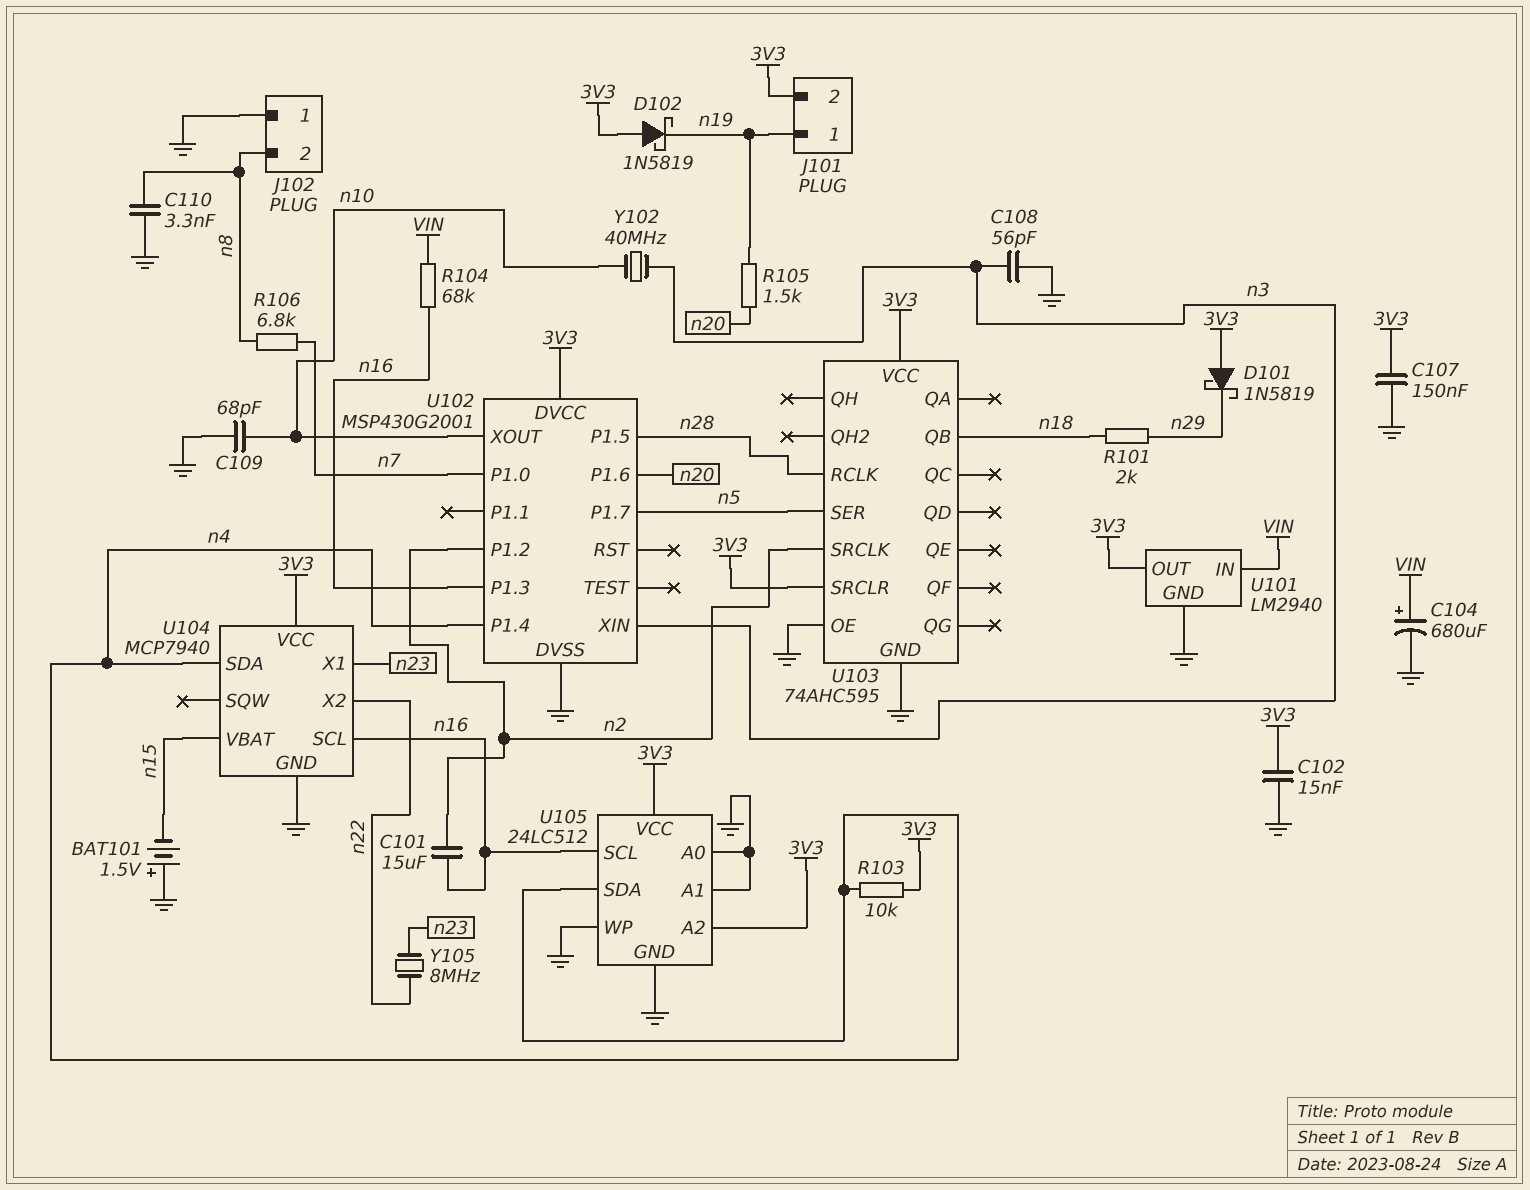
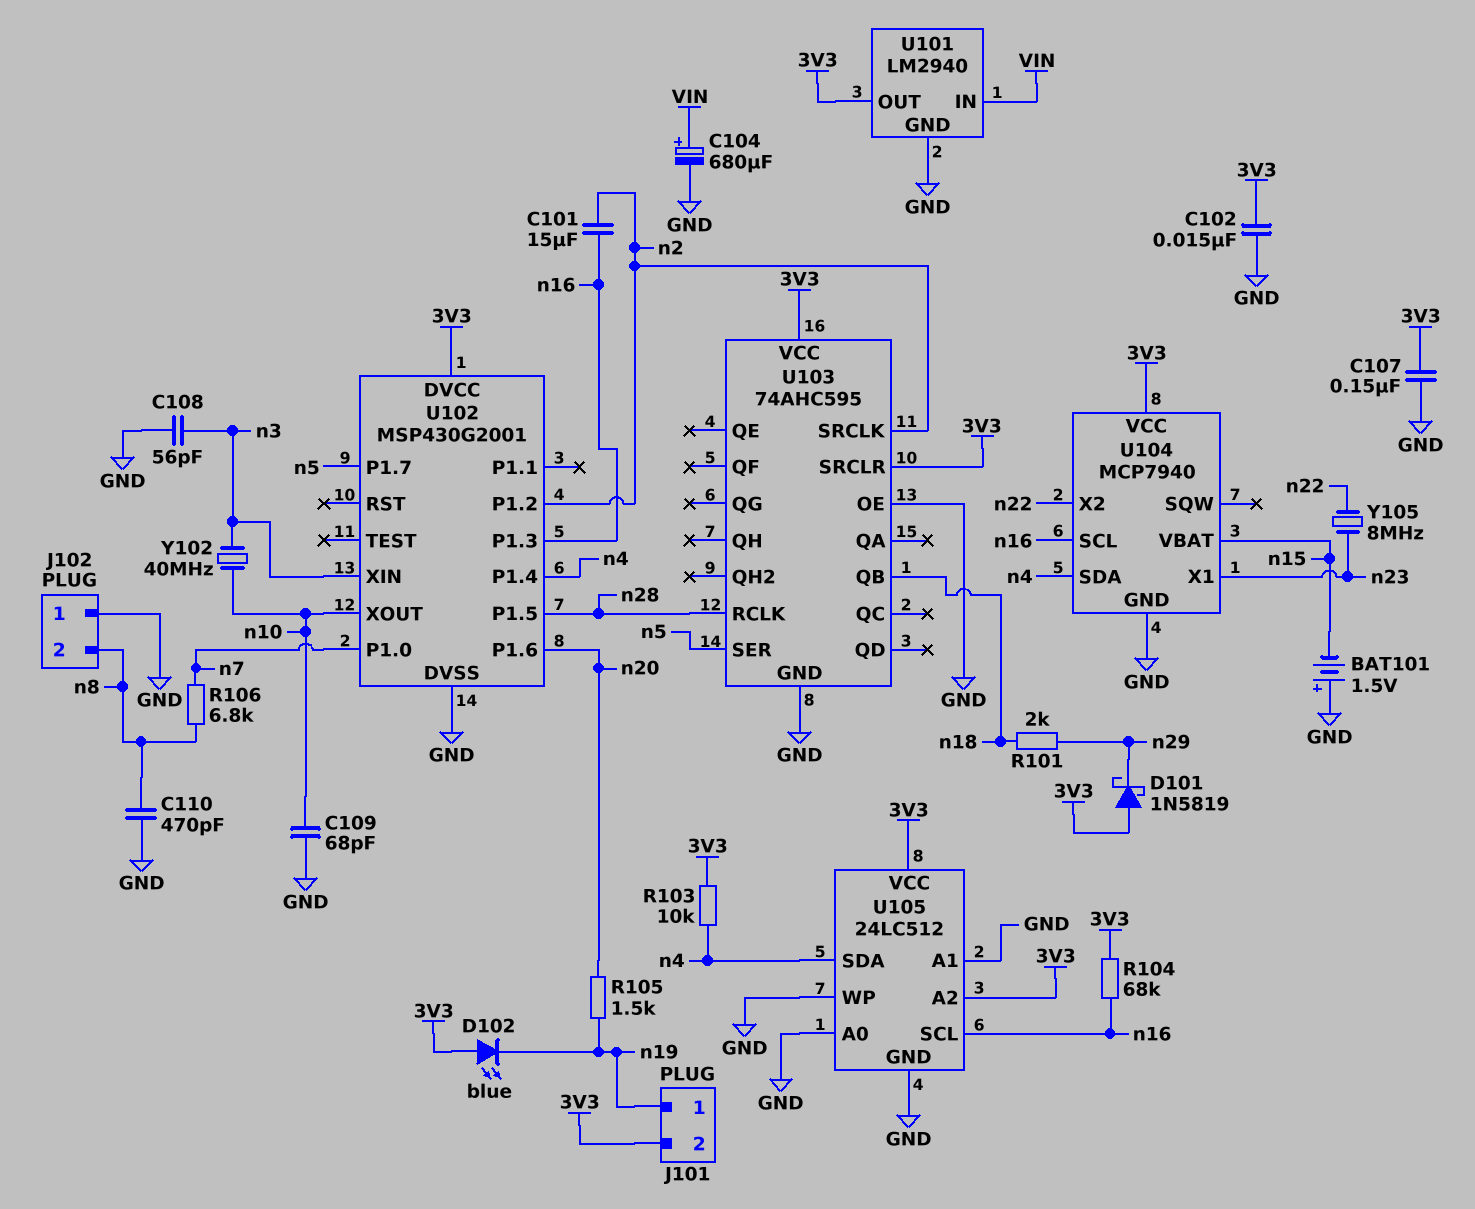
C110: 3.3nF (GND, n8) -> 470pF (GND, n8)
D102: schottky 1N5819 (A 3V3, K n19) -> LED blue (A 3V3, K n19)
R104: 68k (VIN, n16) -> 68k (3V3, n16)

